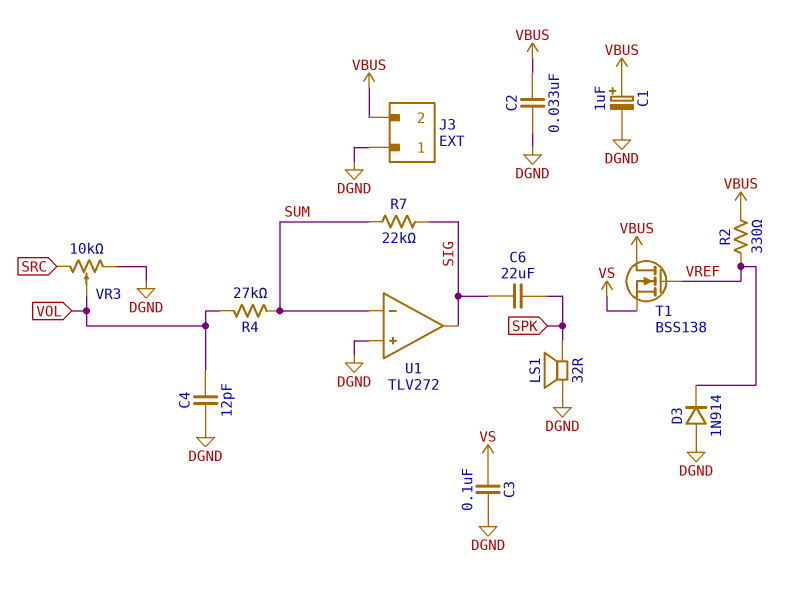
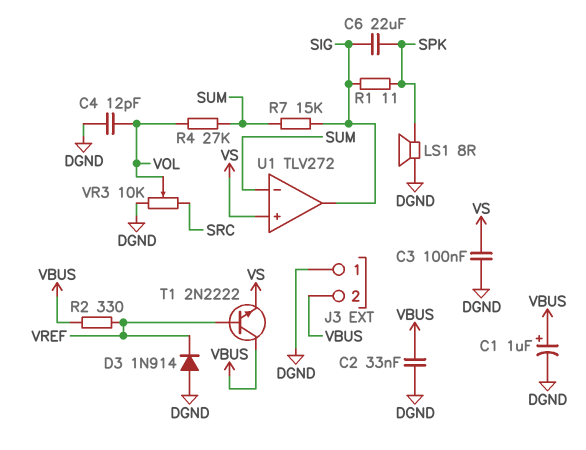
LS1: speaker 32R (DGND, SPK) -> speaker 8R (DGND, SPK)
R1: none -> 11 (SIG, SPK)
R7: 22k (SIG, SUM) -> 15k (SIG, SUM)
T1: NMOS BSS138 (G VREF, D VBUS, S VS) -> NPN 2N2222 (B VREF, C VBUS, E VS)
U1 pin in+: DGND -> VS

